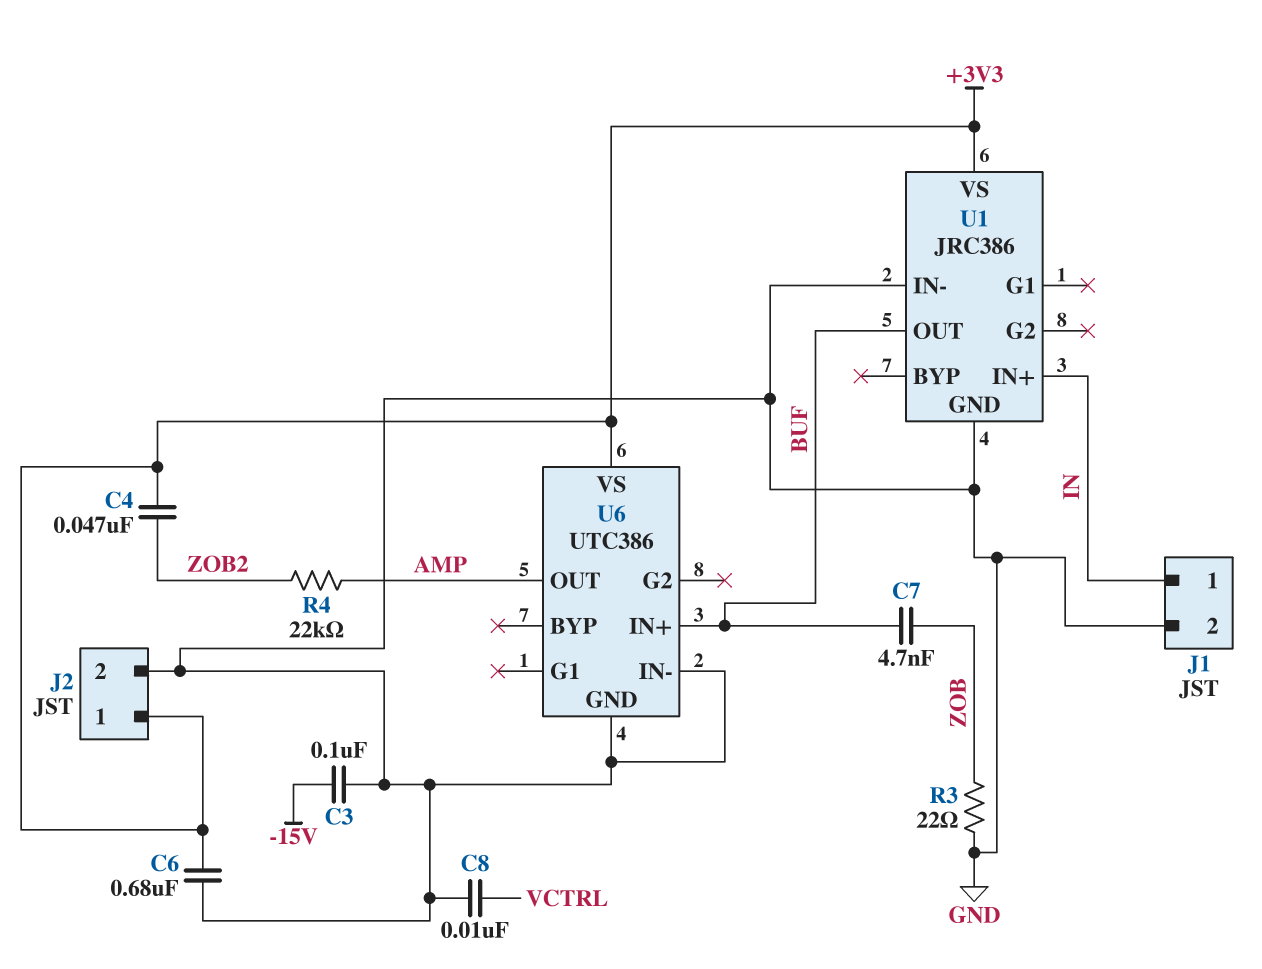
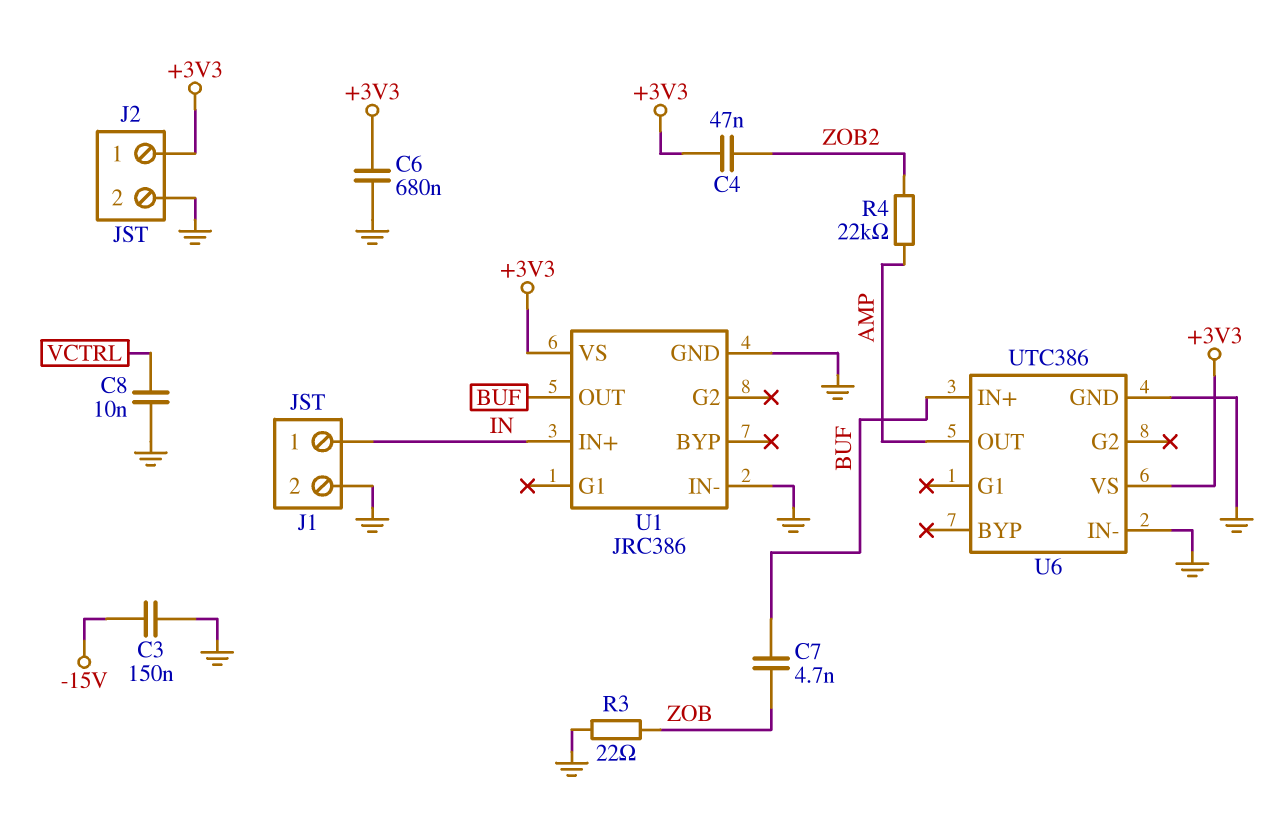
C3: 100nF (-15V, GND) -> 150nF (-15V, GND)

